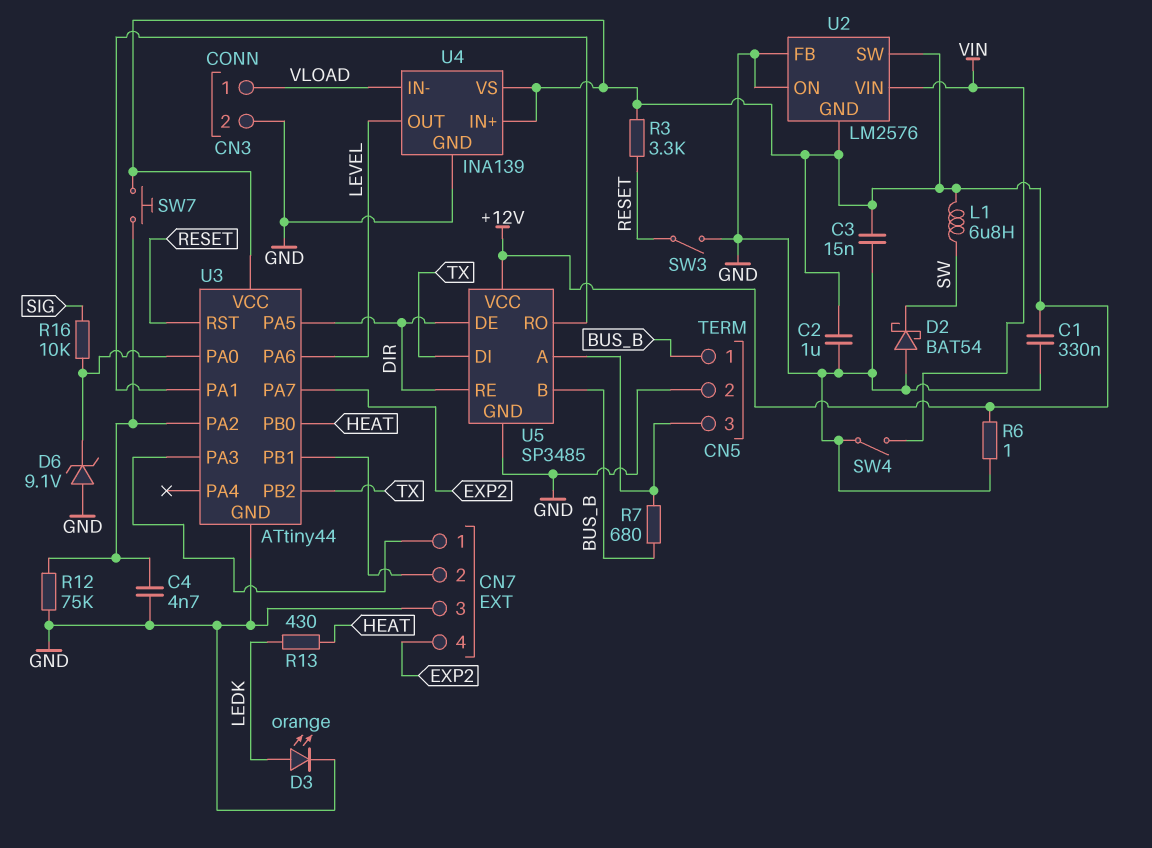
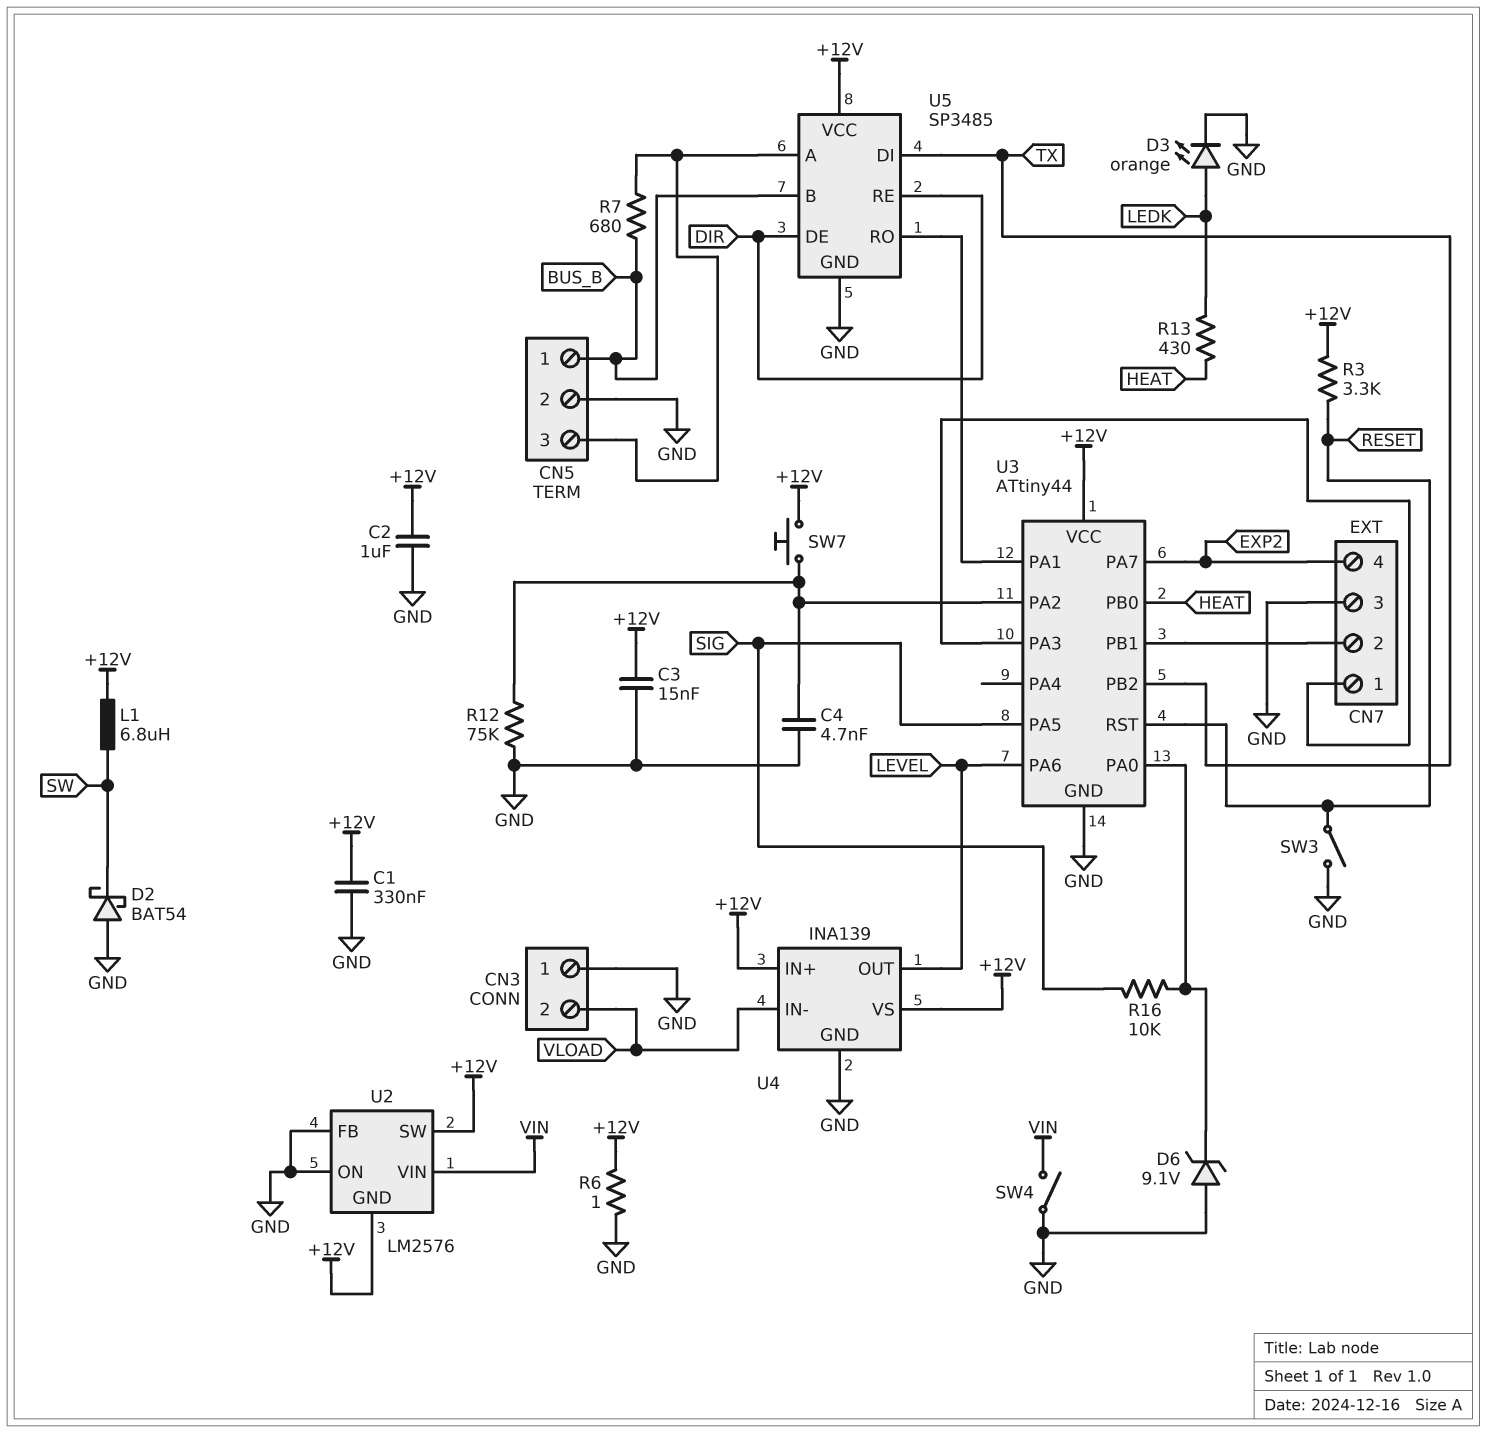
CN3 pin 1: VLOAD -> GND
CN3 pin 2: GND -> VLOAD
U3 pin PA5: DIR -> SIG

